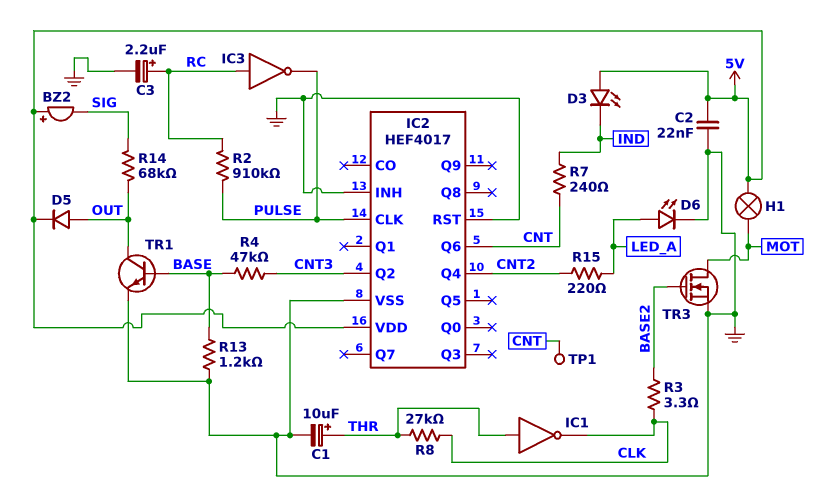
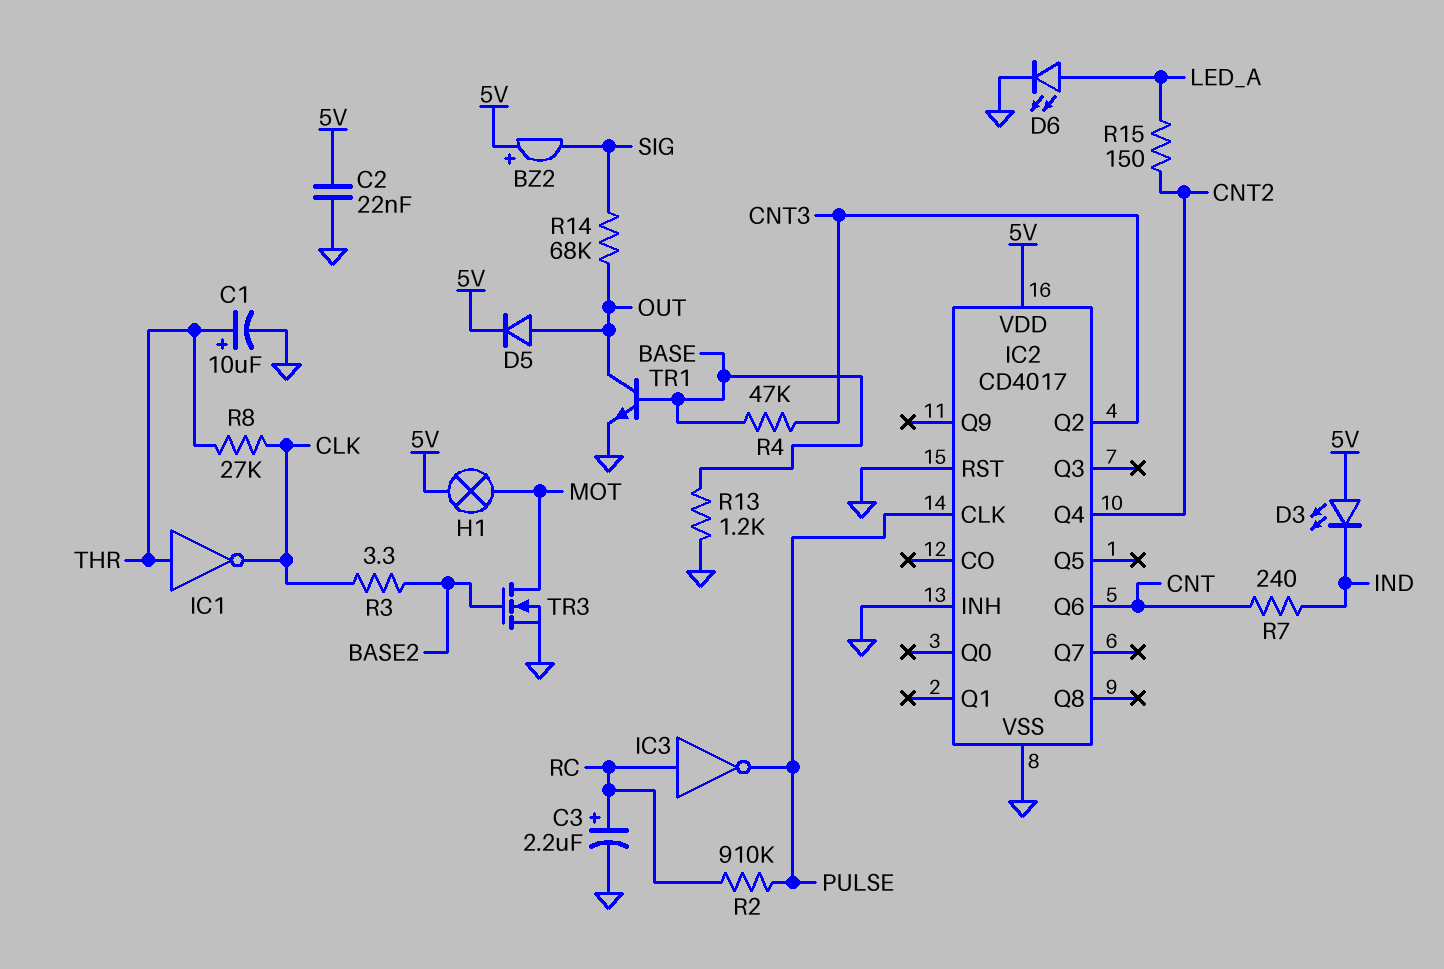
IC2: HEF4017 -> CD4017
R15: 220 (CNT2, LED_A) -> 150 (CNT2, LED_A)
TP1: test point (CNT) -> none

